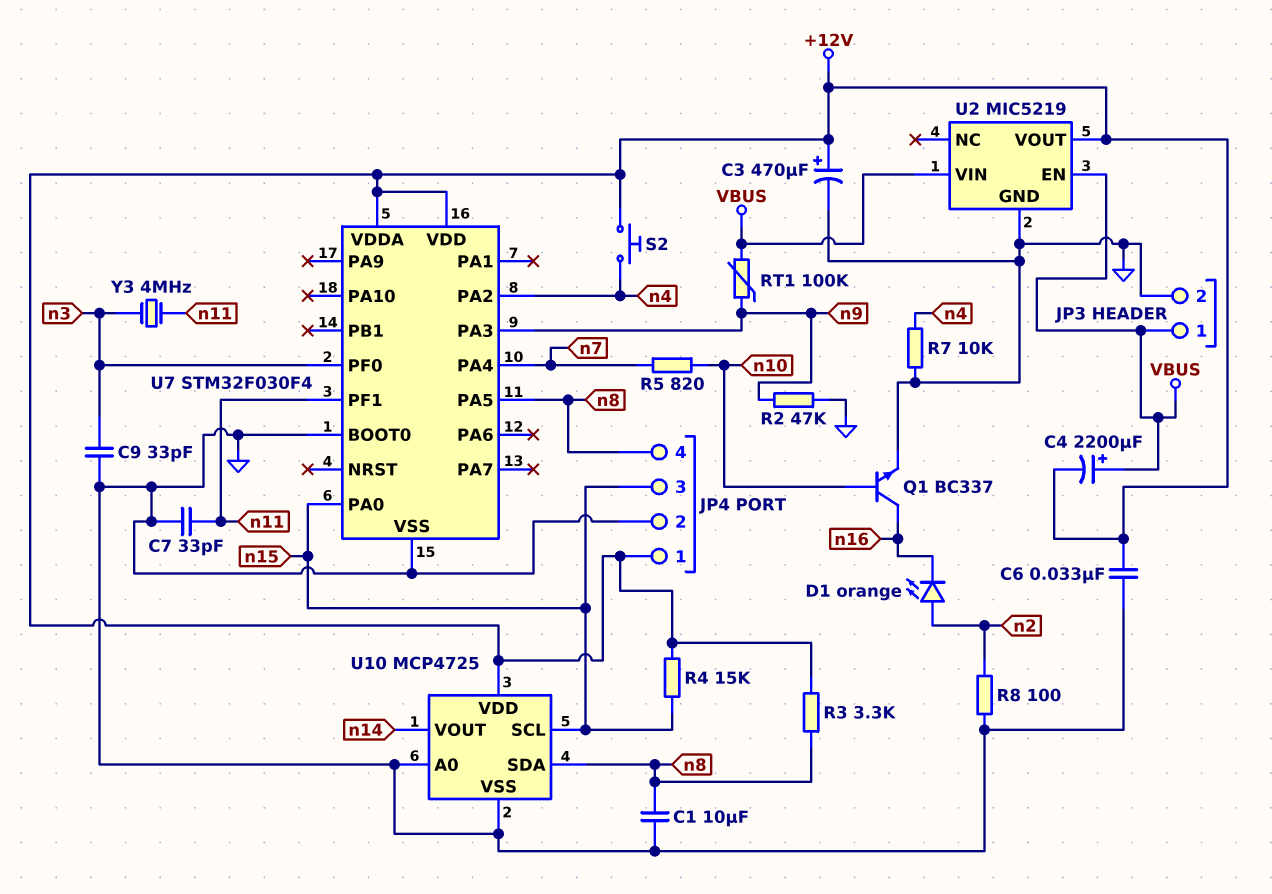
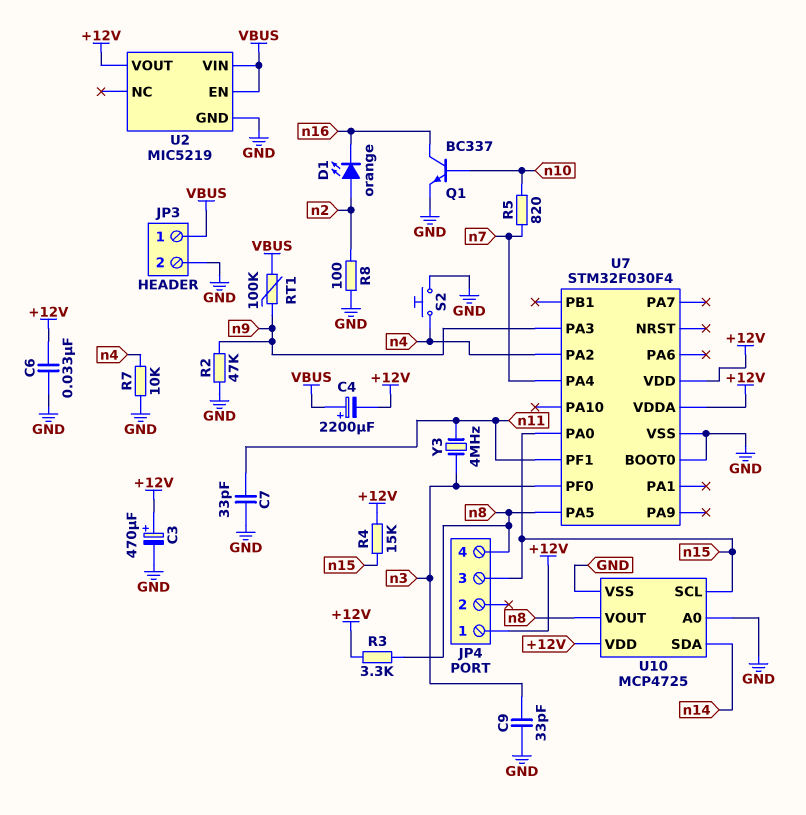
C1: 10uF (GND, n8) -> none
JP4 pin 2: GND -> none
S2: button (+12V, n4) -> button (GND, n4)
U10 pin SDA: n8 -> n14
U10 pin VOUT: n14 -> n8

